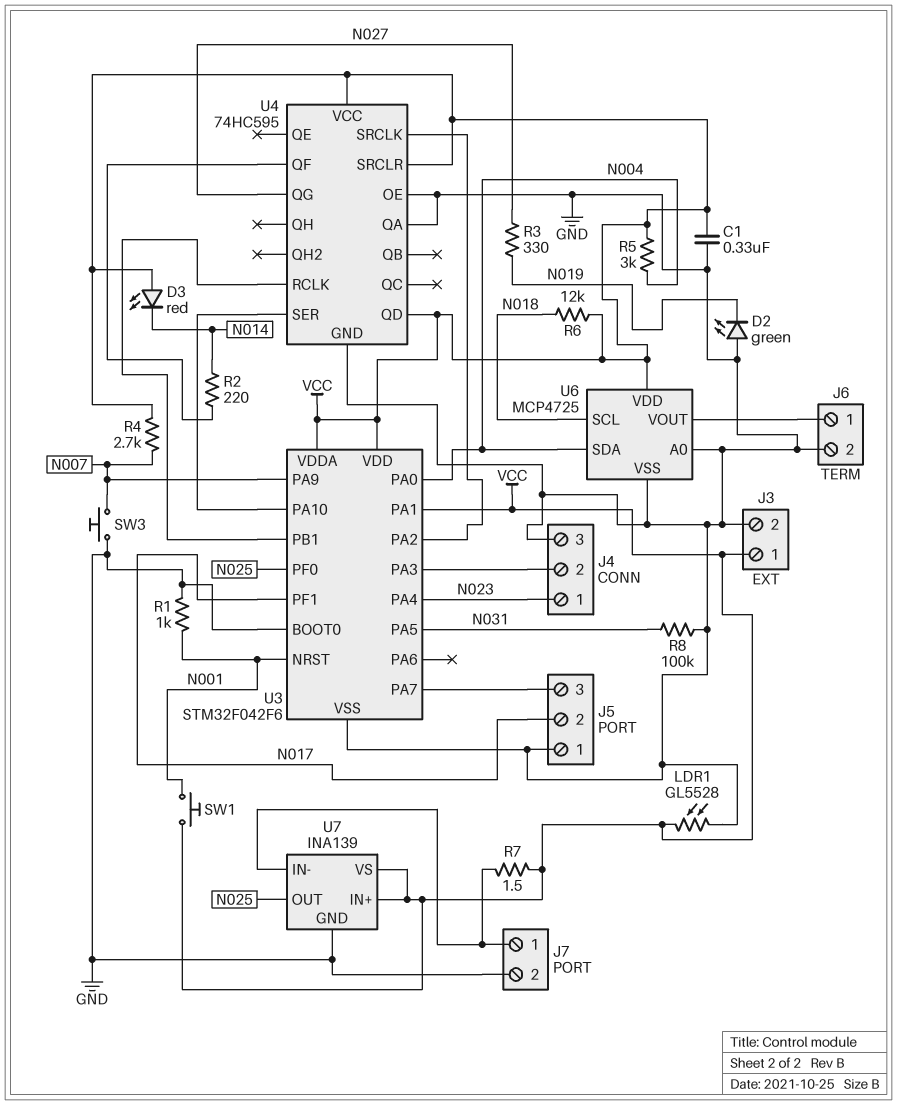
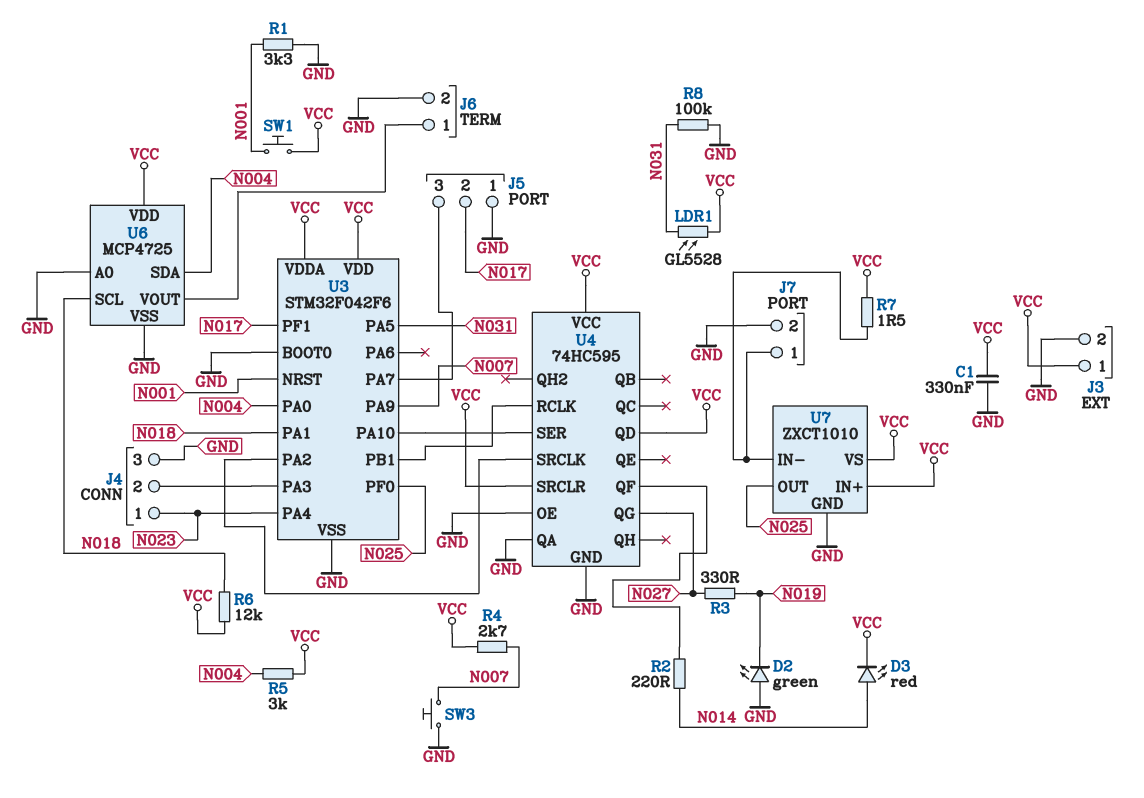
D3: LED red (A VCC, K N014) -> LED red (A N014, K VCC)
LDR1: GL5528 (GND, VCC) -> GL5528 (N031, VCC)
R1: 1k (GND, N001) -> 3.3k (GND, N001)
U3 pin PA1: VCC -> N018
U7: INA139 -> ZXCT1010

